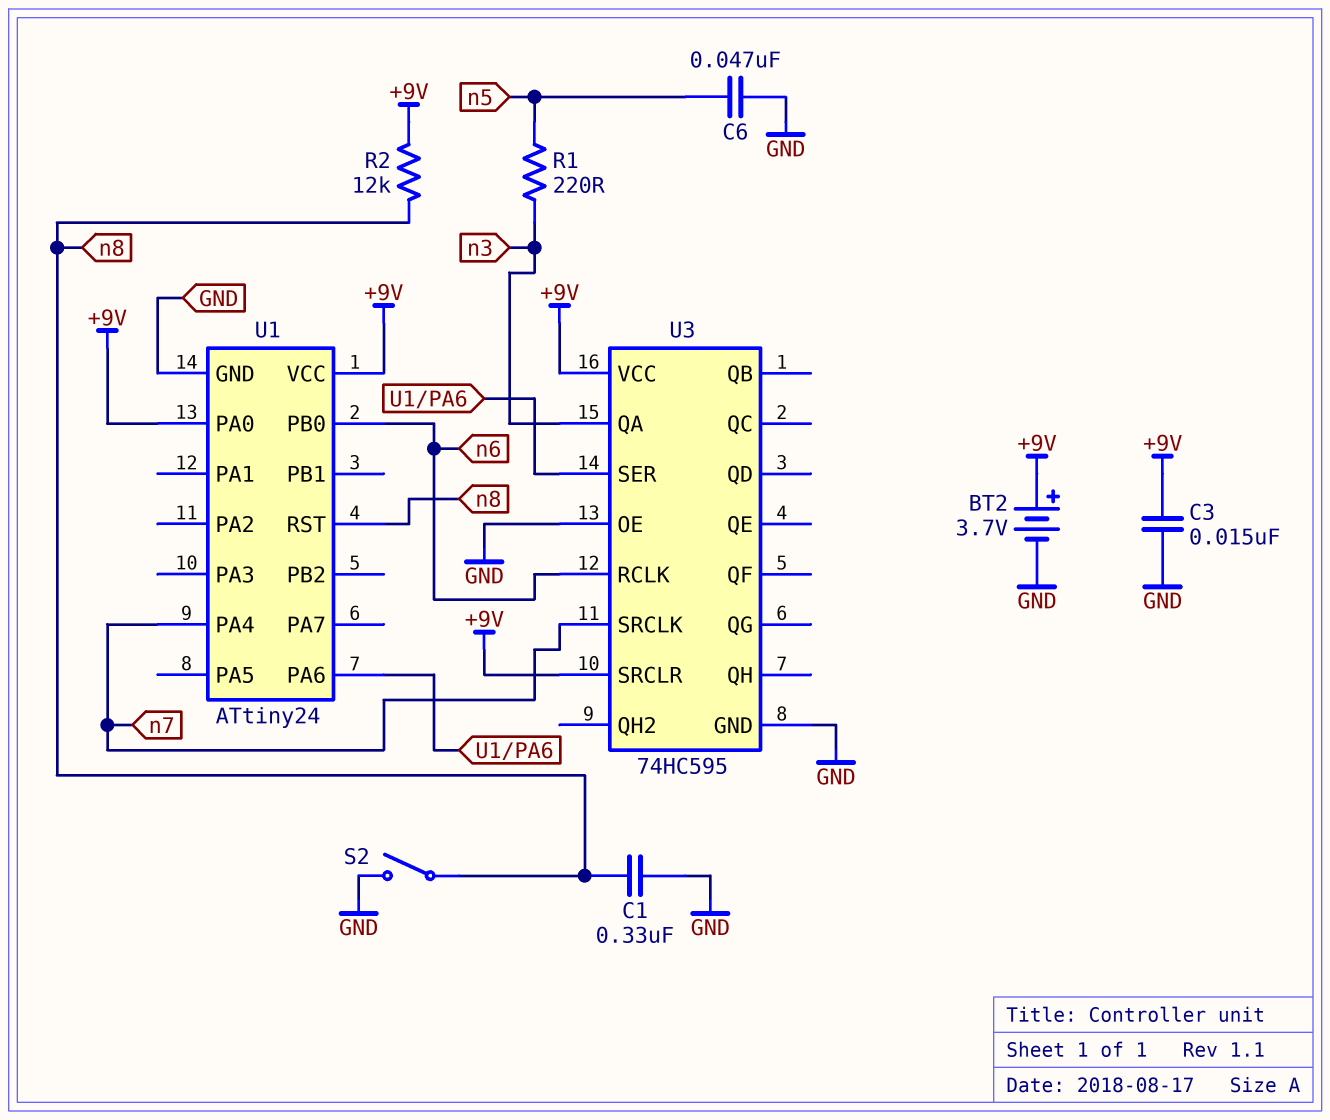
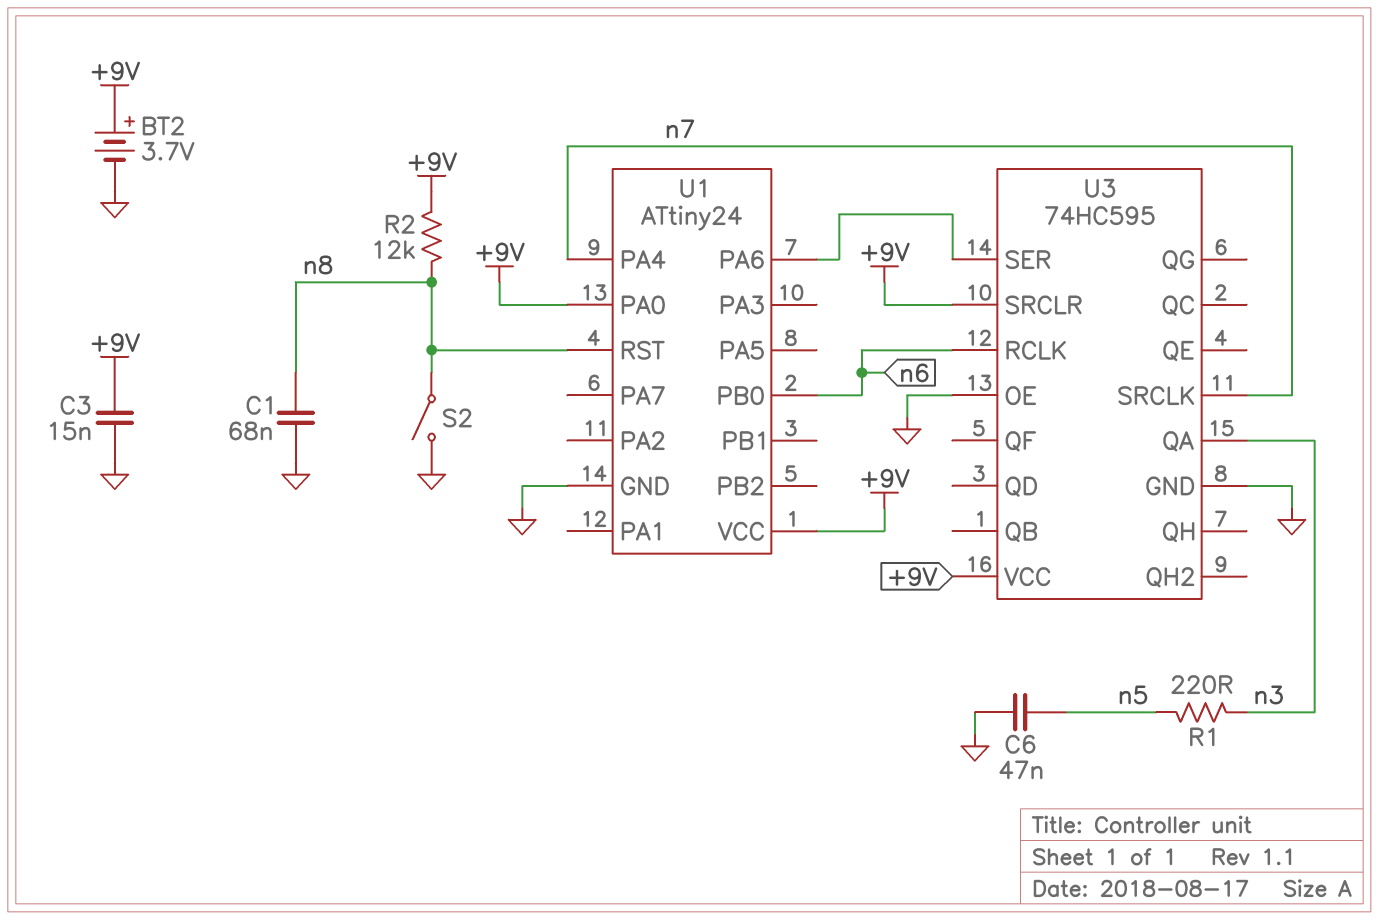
C1: 330nF (GND, n8) -> 68nF (GND, n8)

